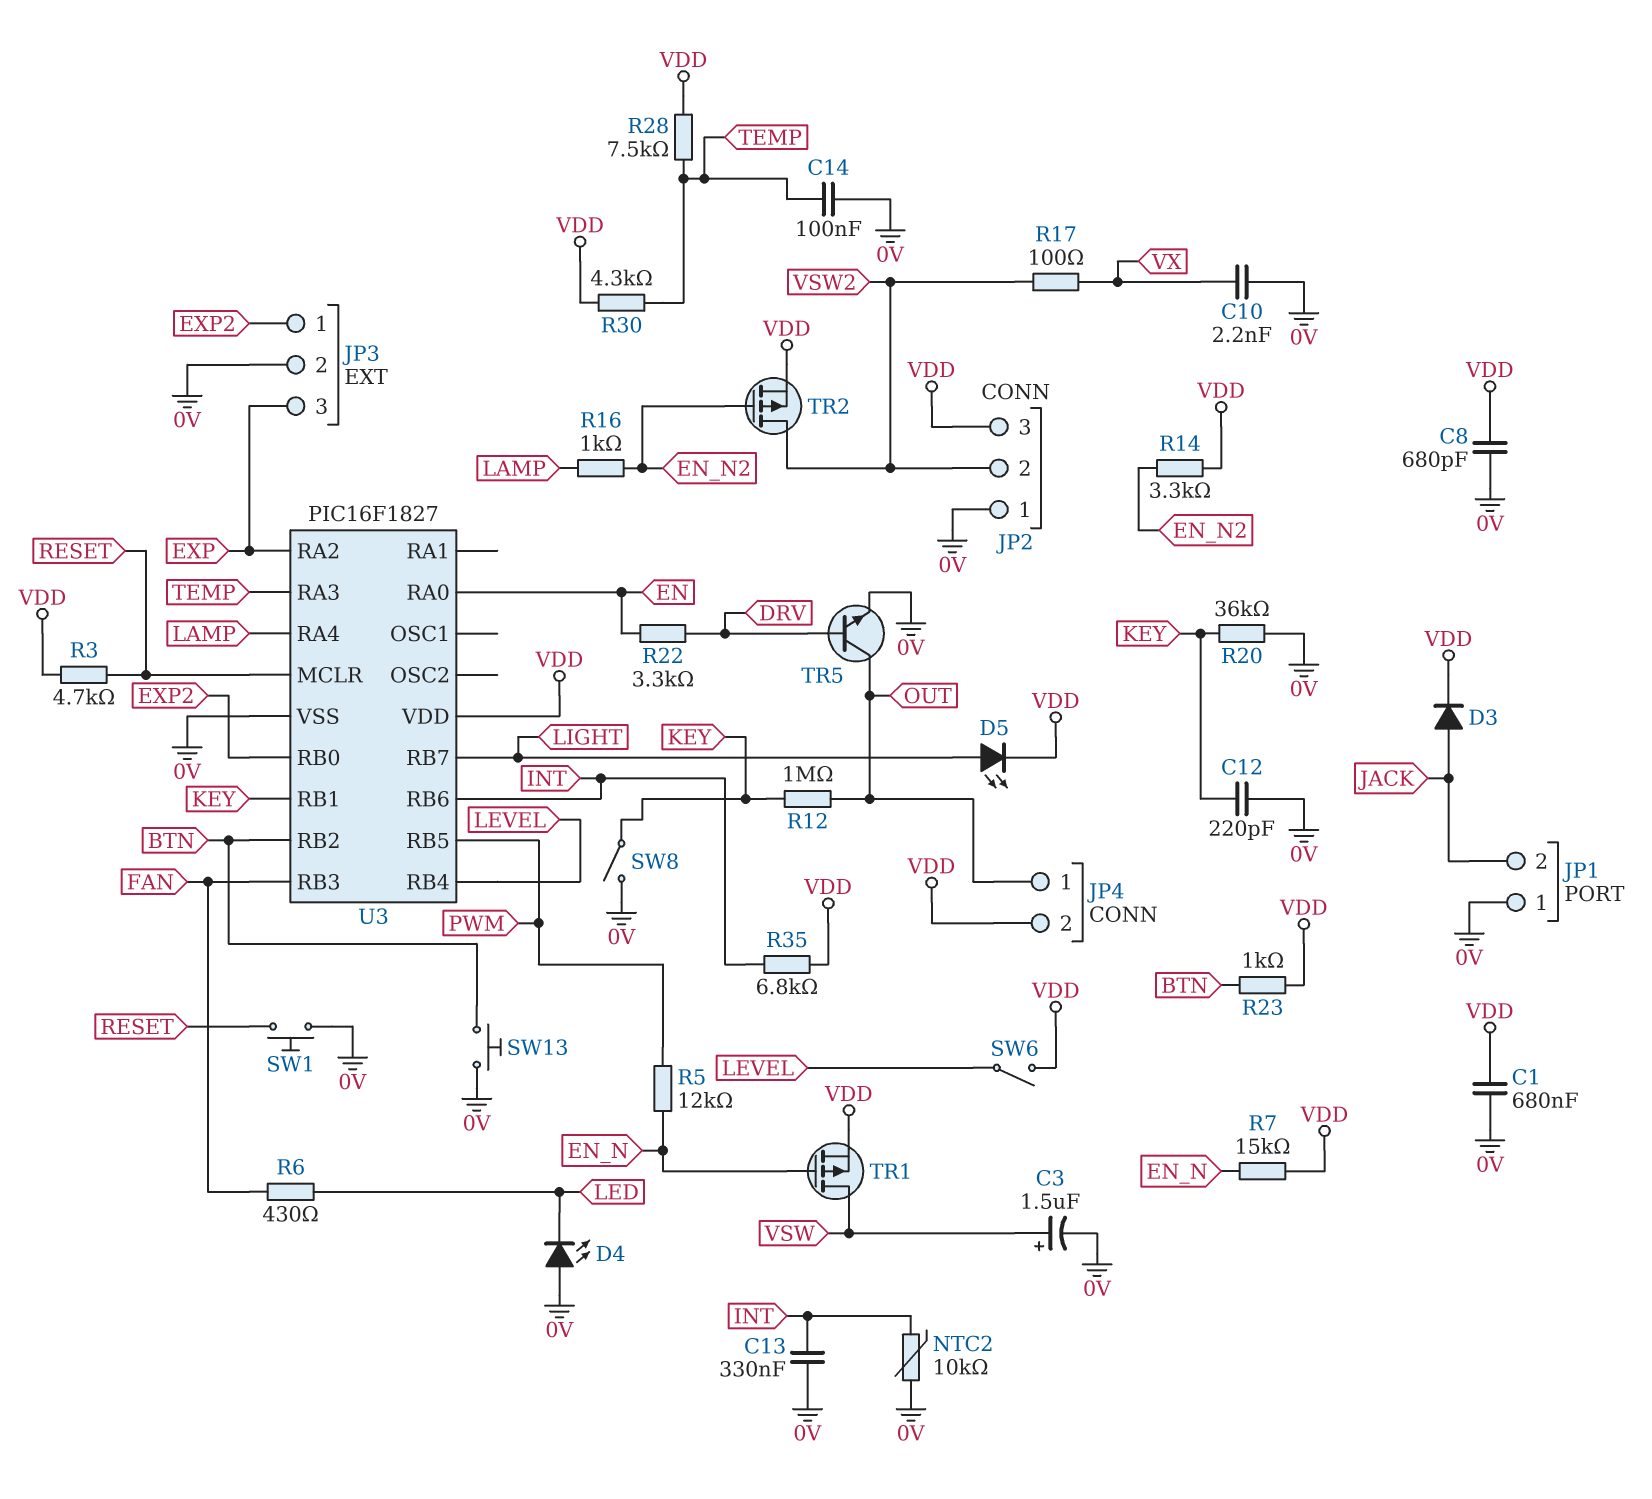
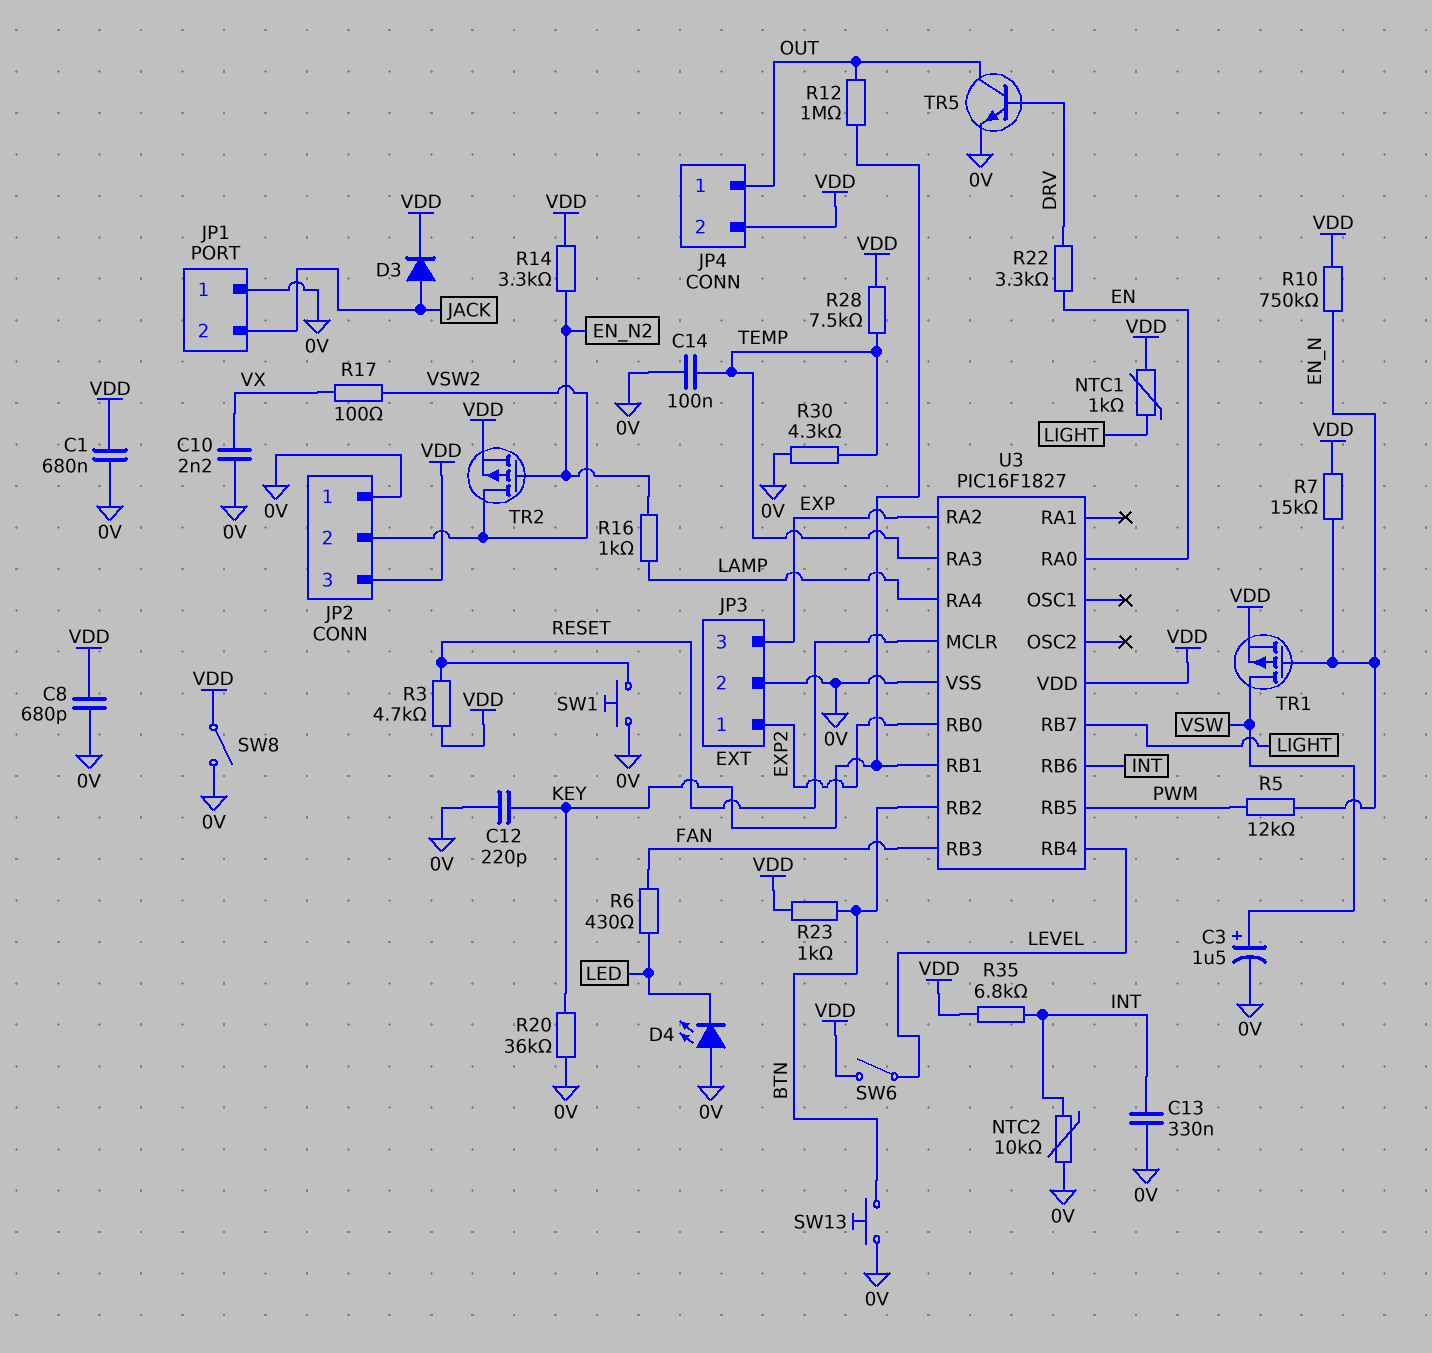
D5: LED (A LIGHT, K VDD) -> none
NTC1: none -> 1k (LIGHT, VDD)
R10: none -> 750k (EN_N, VDD)
R30: 4.3k (TEMP, VDD) -> 4.3k (0V, TEMP)
SW8: switch (0V, KEY) -> switch (0V, VDD)

